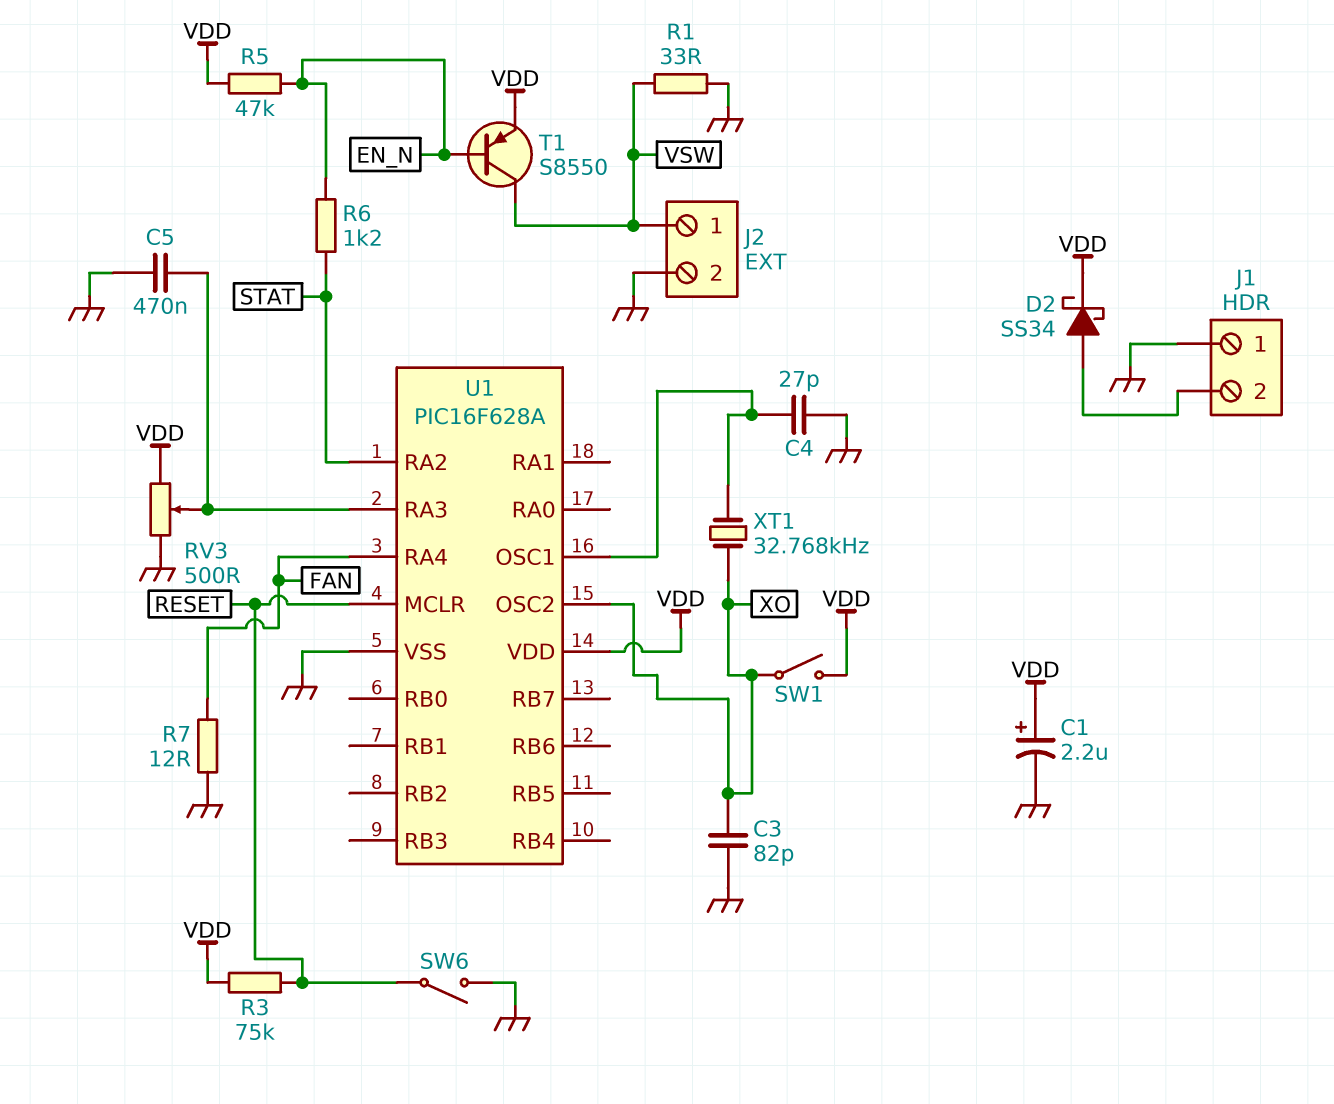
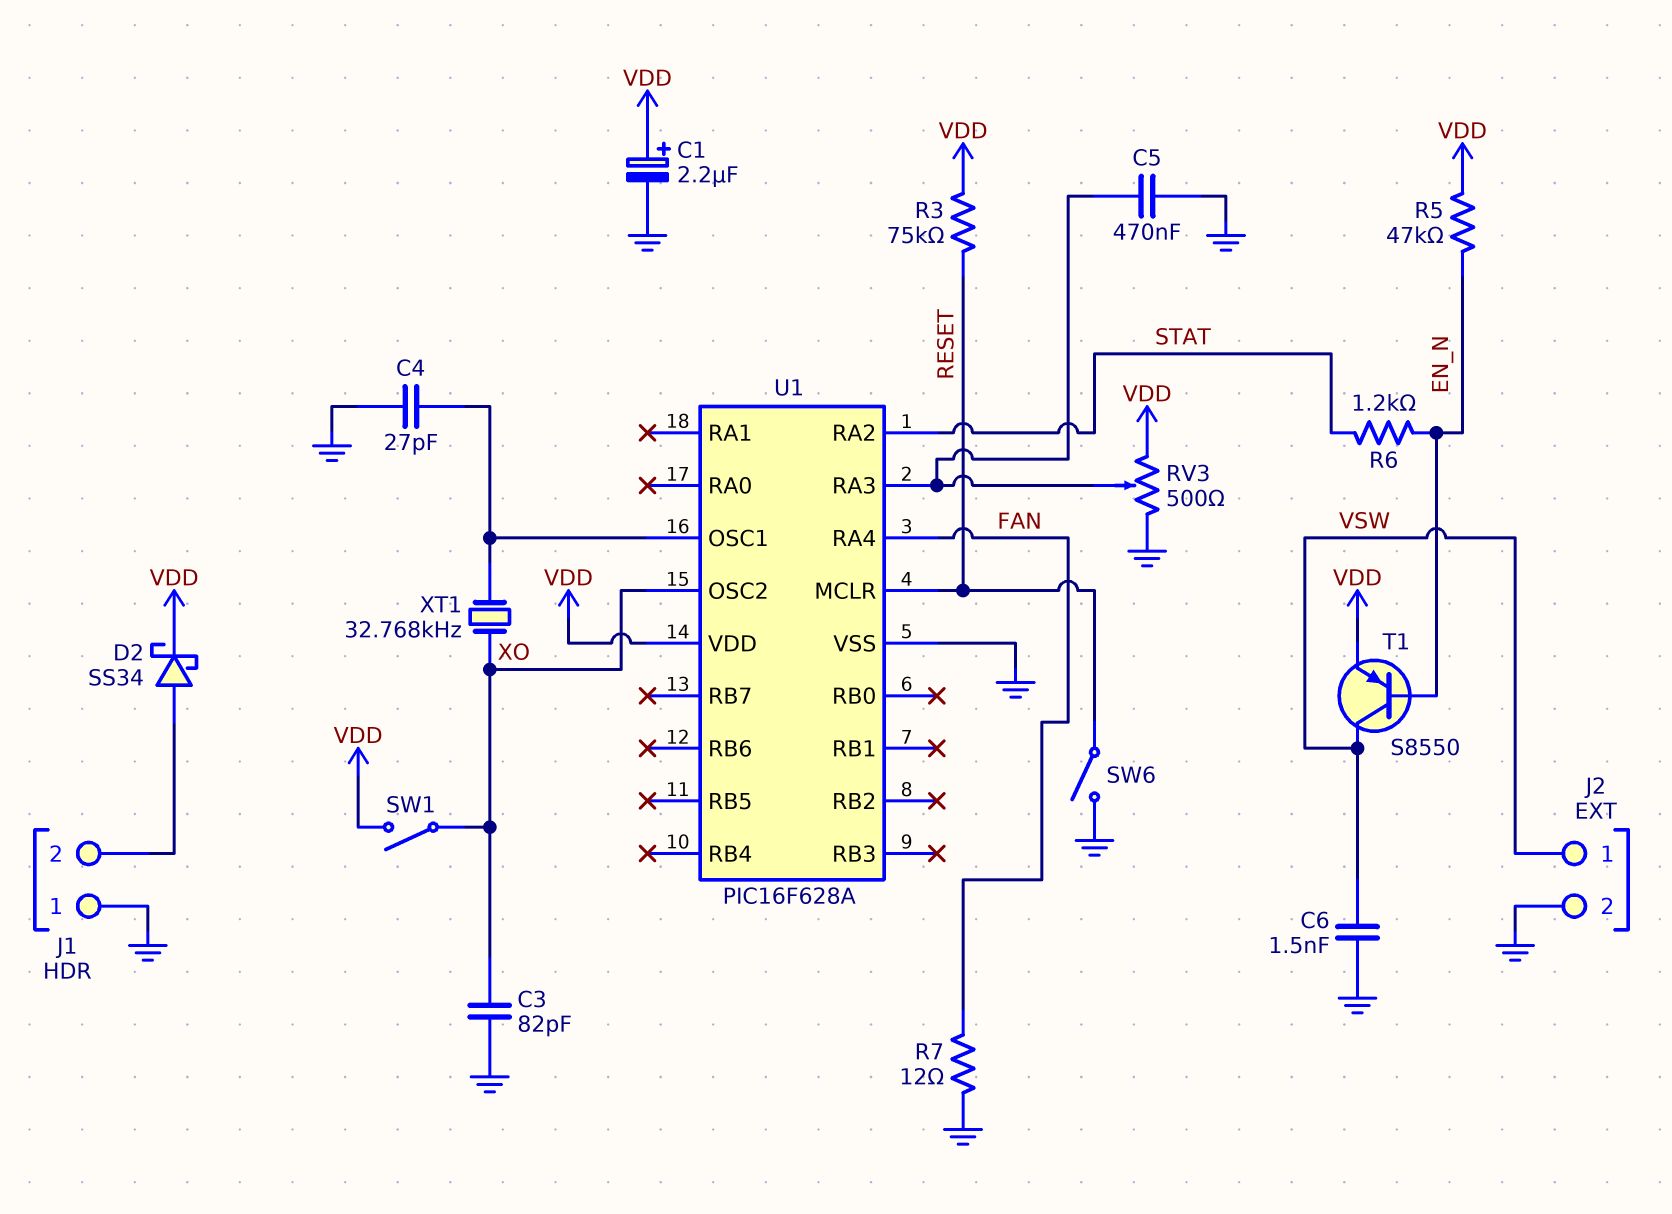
C6: none -> 1.5nF (GND, VSW)
R1: 33 (GND, VSW) -> none

